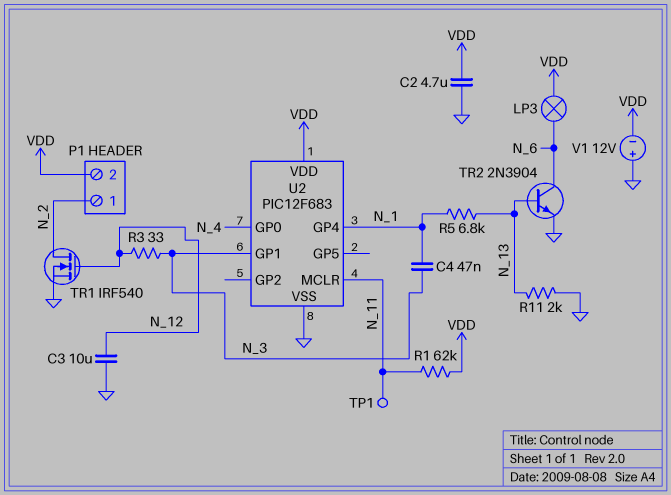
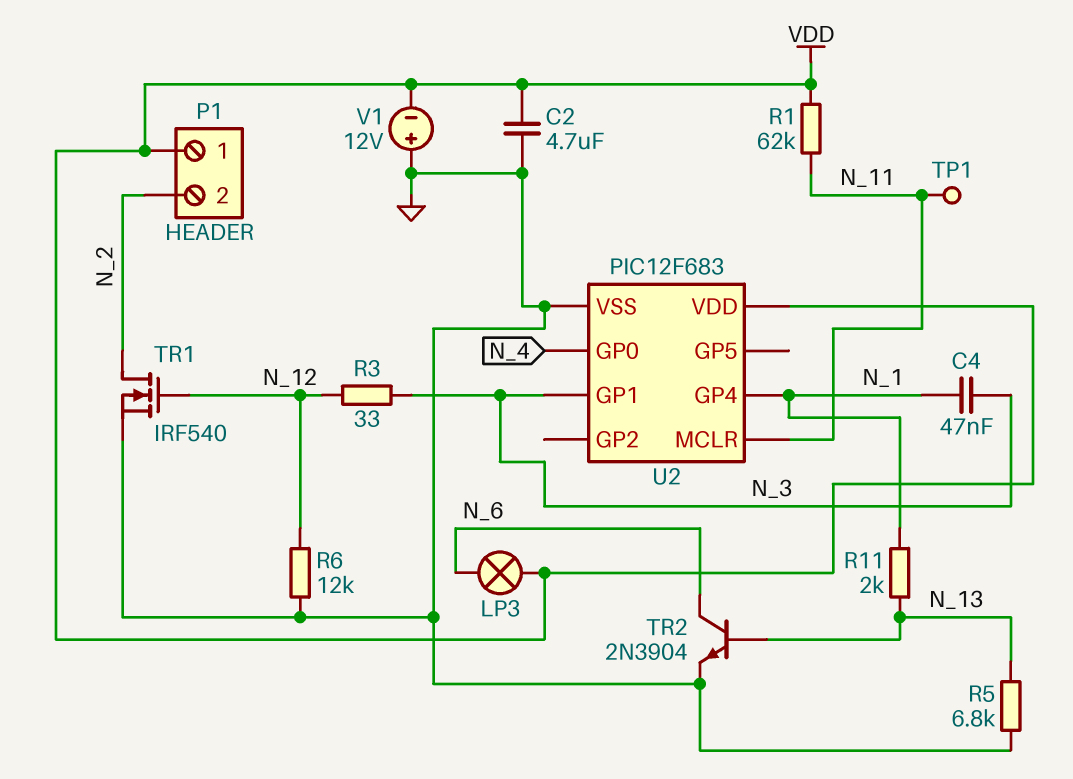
C3: 10uF (GND, N_12) -> none
P1 pin 1: N_2 -> VDD
P1 pin 2: VDD -> N_2
R5: 6.8k (N_1, N_13) -> 6.8k (GND, N_13)
R6: none -> 12k (GND, N_12)
R11: 2k (GND, N_13) -> 2k (N_1, N_13)

